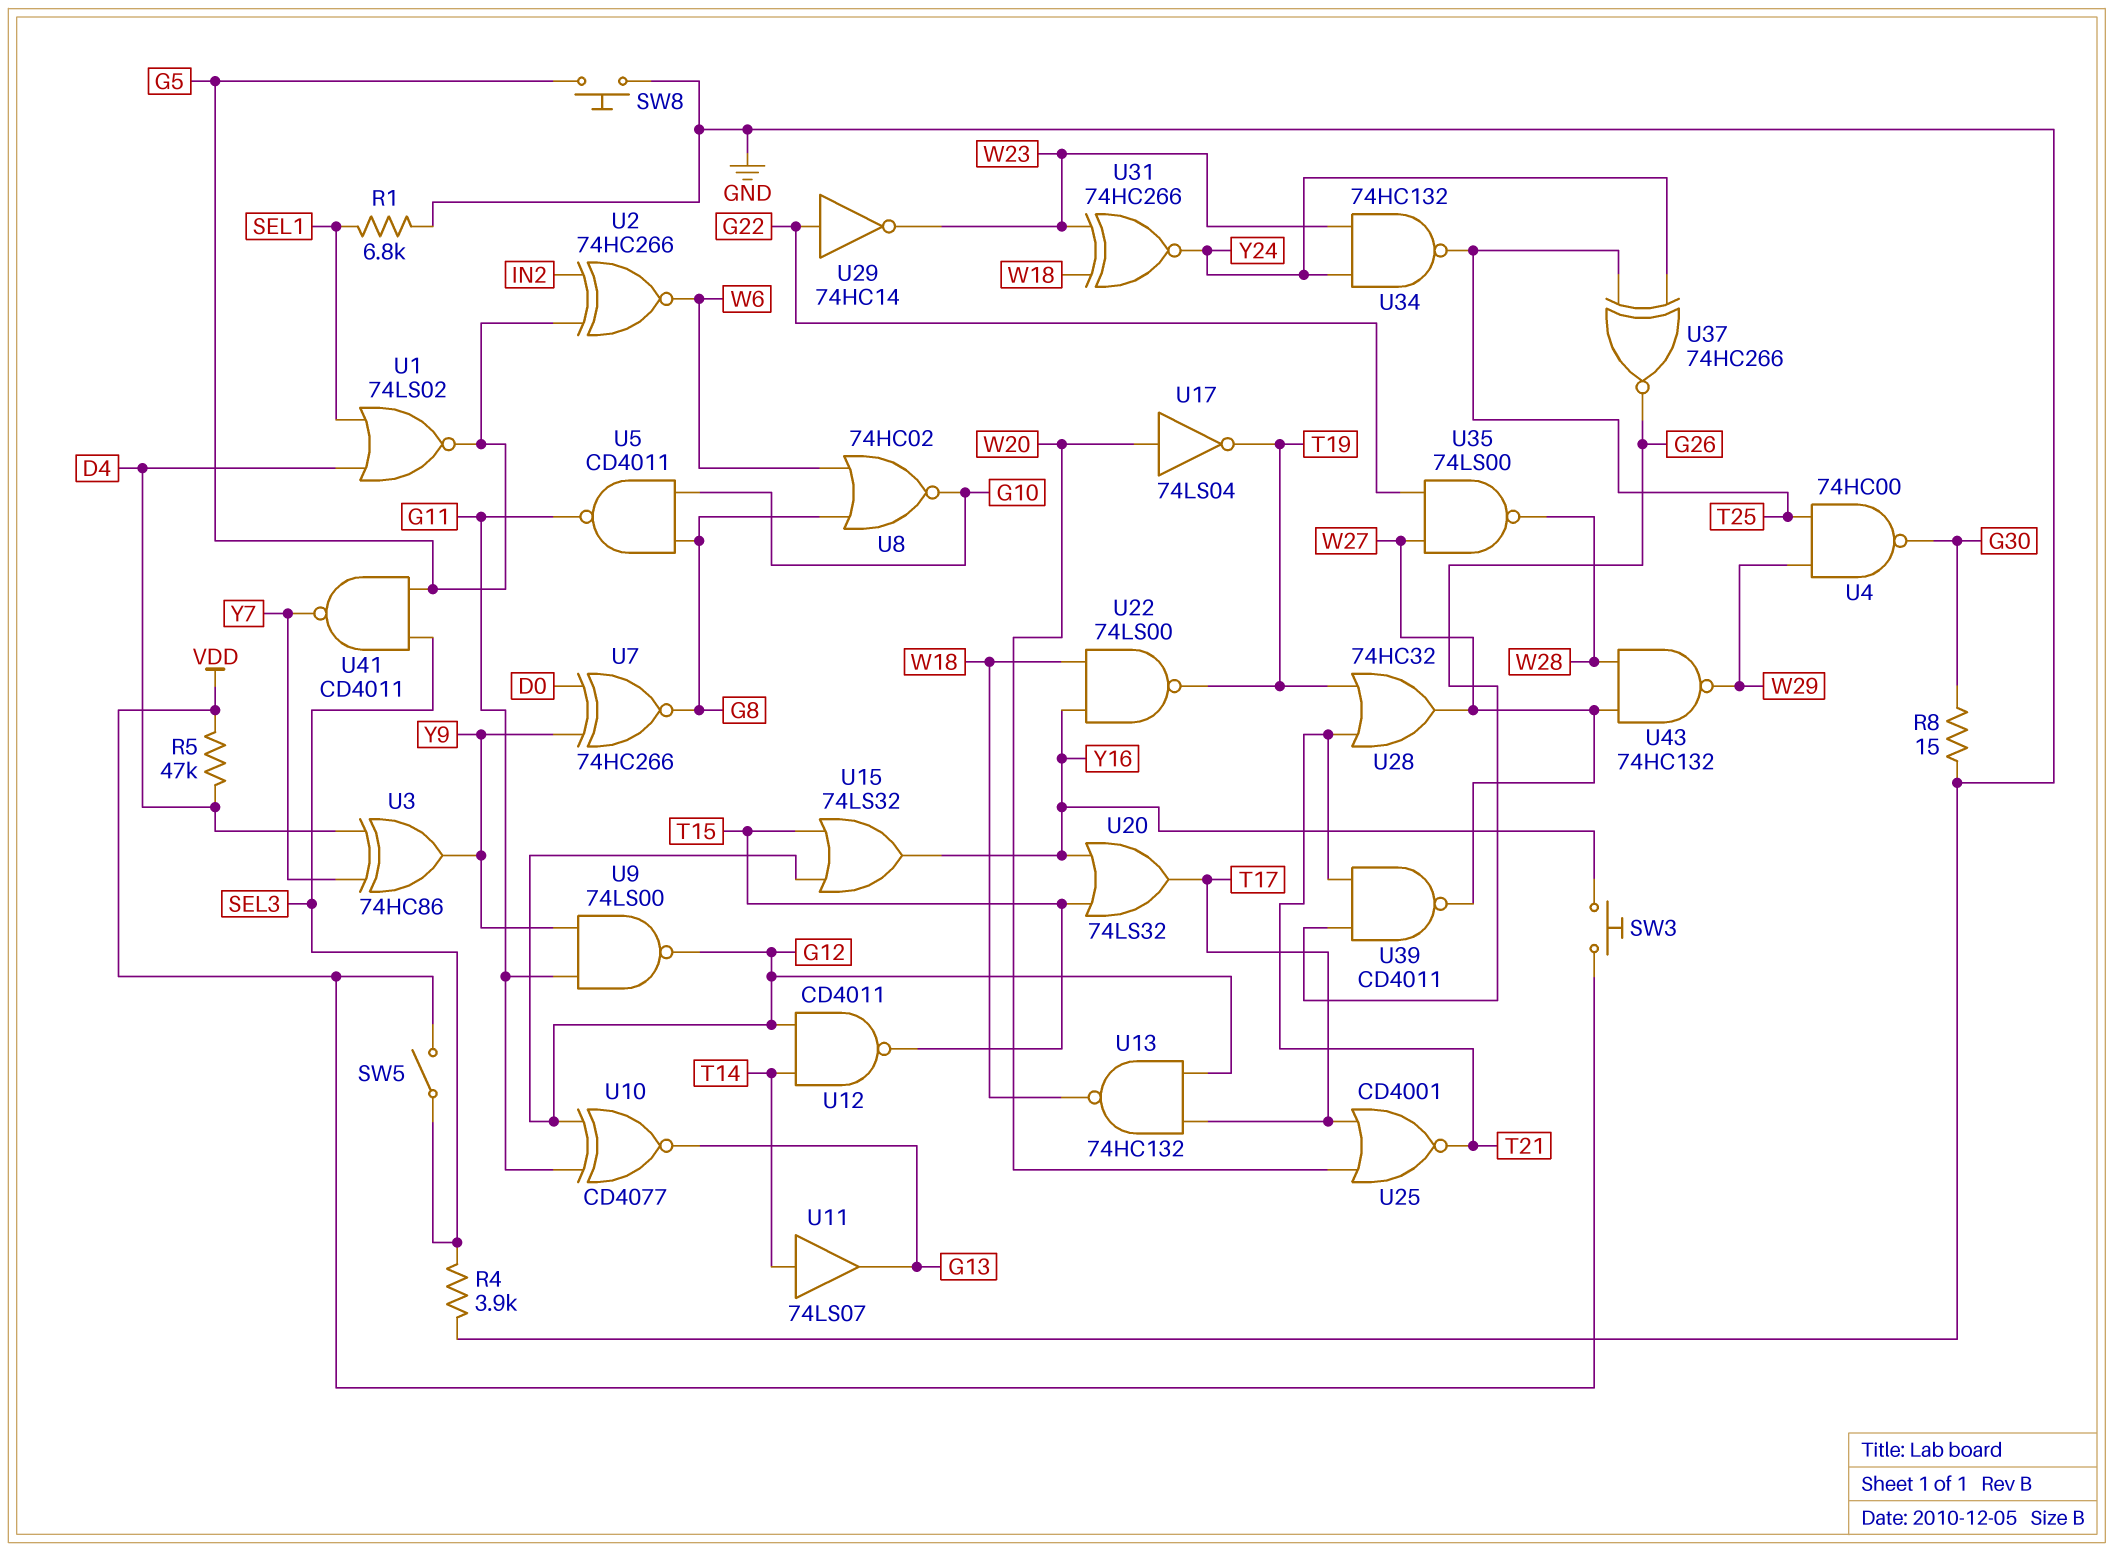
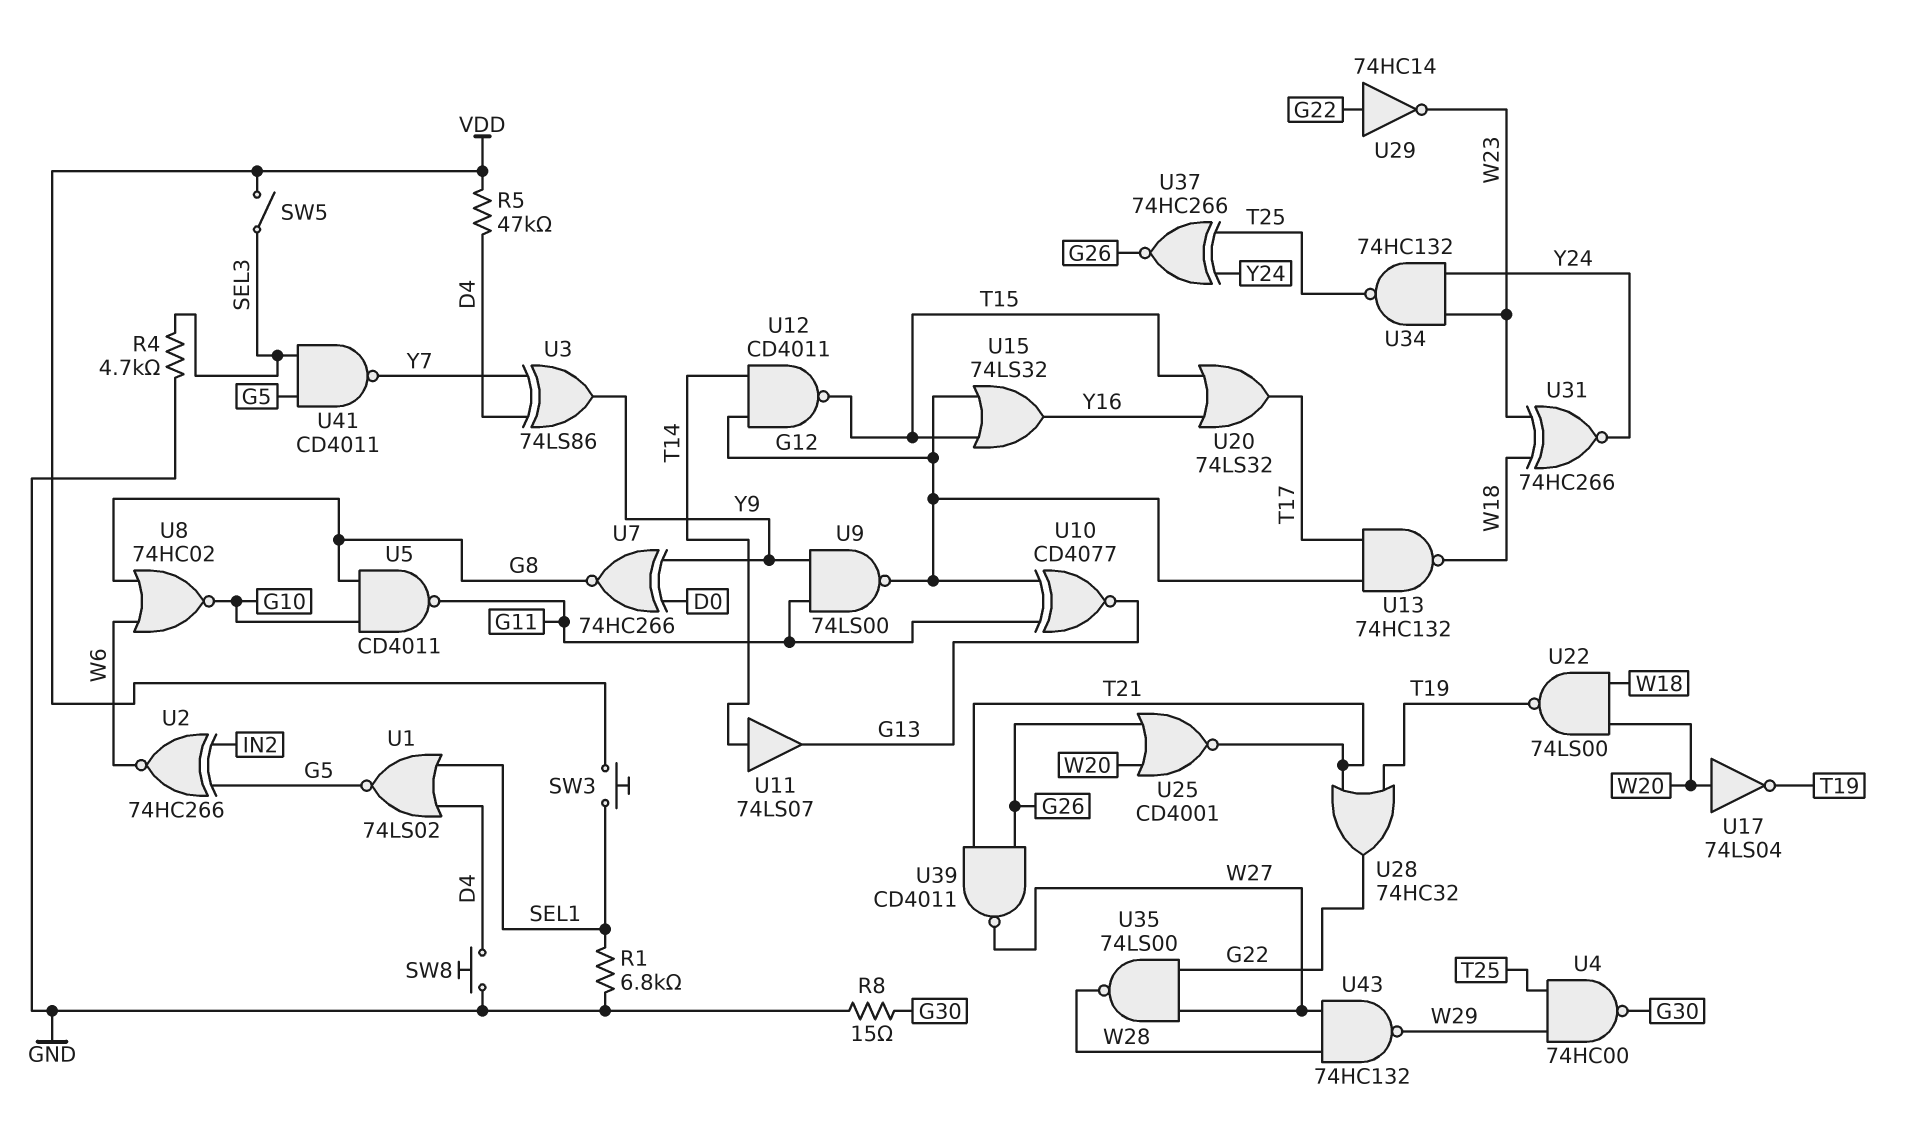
R4: 3.9k (GND, SEL3) -> 4.7k (GND, SEL3)
SW3: button (VDD, Y16) -> button (SEL1, VDD)
SW8: button (G5, GND) -> button (D4, GND)
U3: XOR 74HC86 (in D4, in Y7, out Y9) -> XOR 74LS86 (in D4, in Y7, out Y9)
U22: NAND 74LS00 (in W18, in Y16, out T19) -> NAND 74LS00 (in W18, in W20, out T19)
U25: NOR CD4001 (in T17, in W20, out T21) -> NOR CD4001 (in G26, in W20, out T21)
U28: OR 74HC32 (in T19, in T21, out W27) -> OR 74HC32 (in T19, in T21, out G22)

